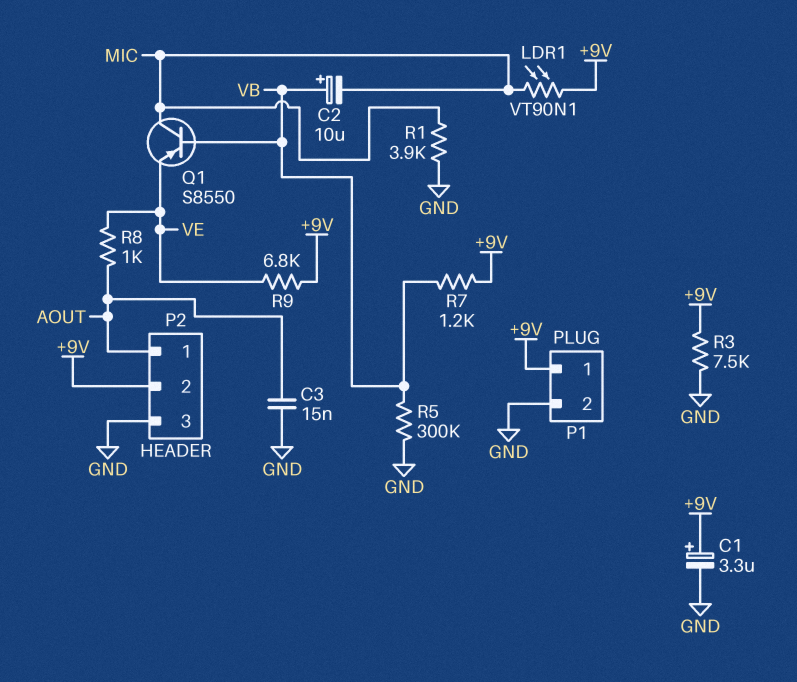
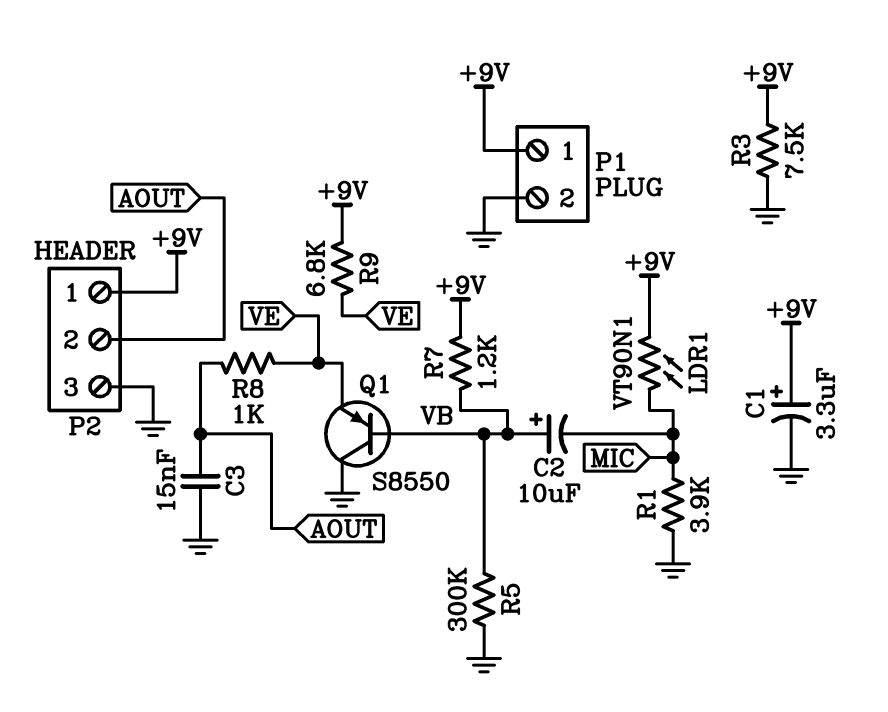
P2 pin 1: AOUT -> +9V
P2 pin 2: +9V -> AOUT
Q1: PNP S8550 (B VB, C MIC, E VE) -> PNP S8550 (B VB, C GND, E VE)

